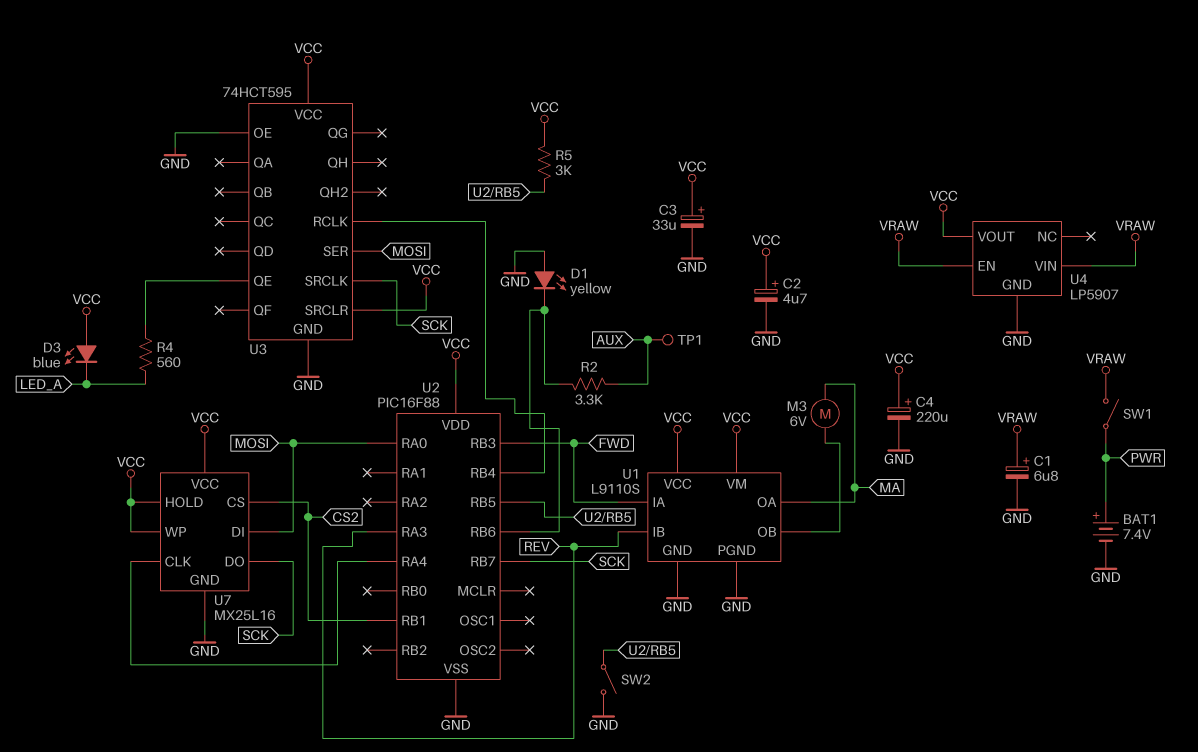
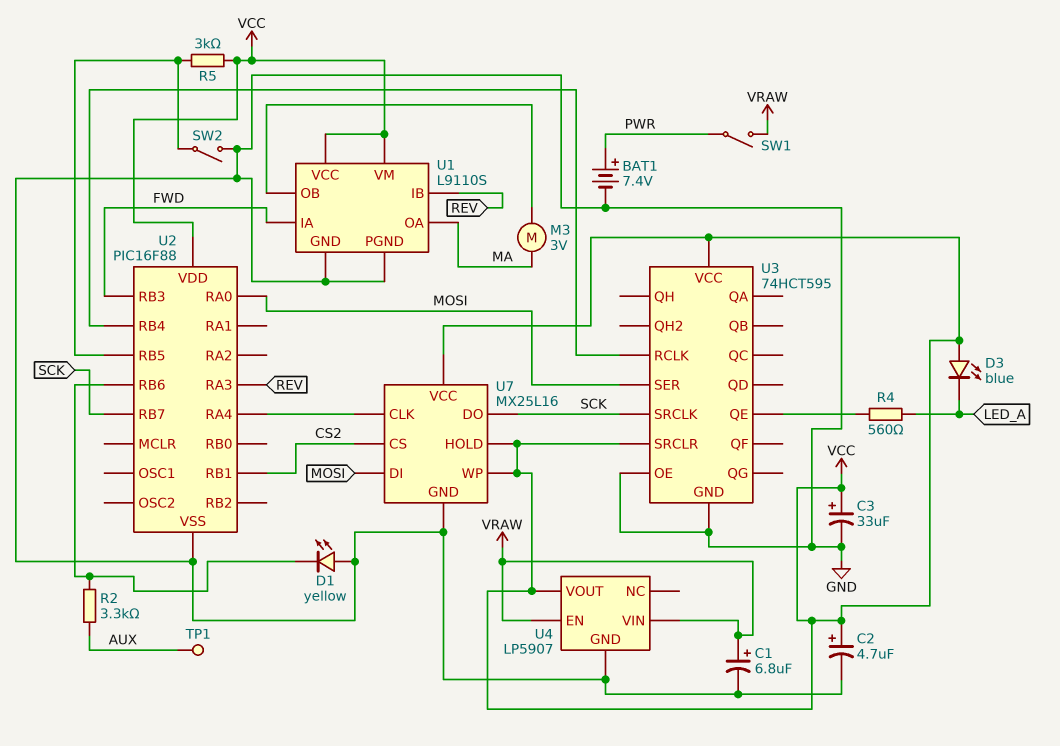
C4: 220uF (plus VCC, minus GND) -> none
M3: motor 6V (MA, U1/OB) -> motor 3V (MA, U1/OB)

